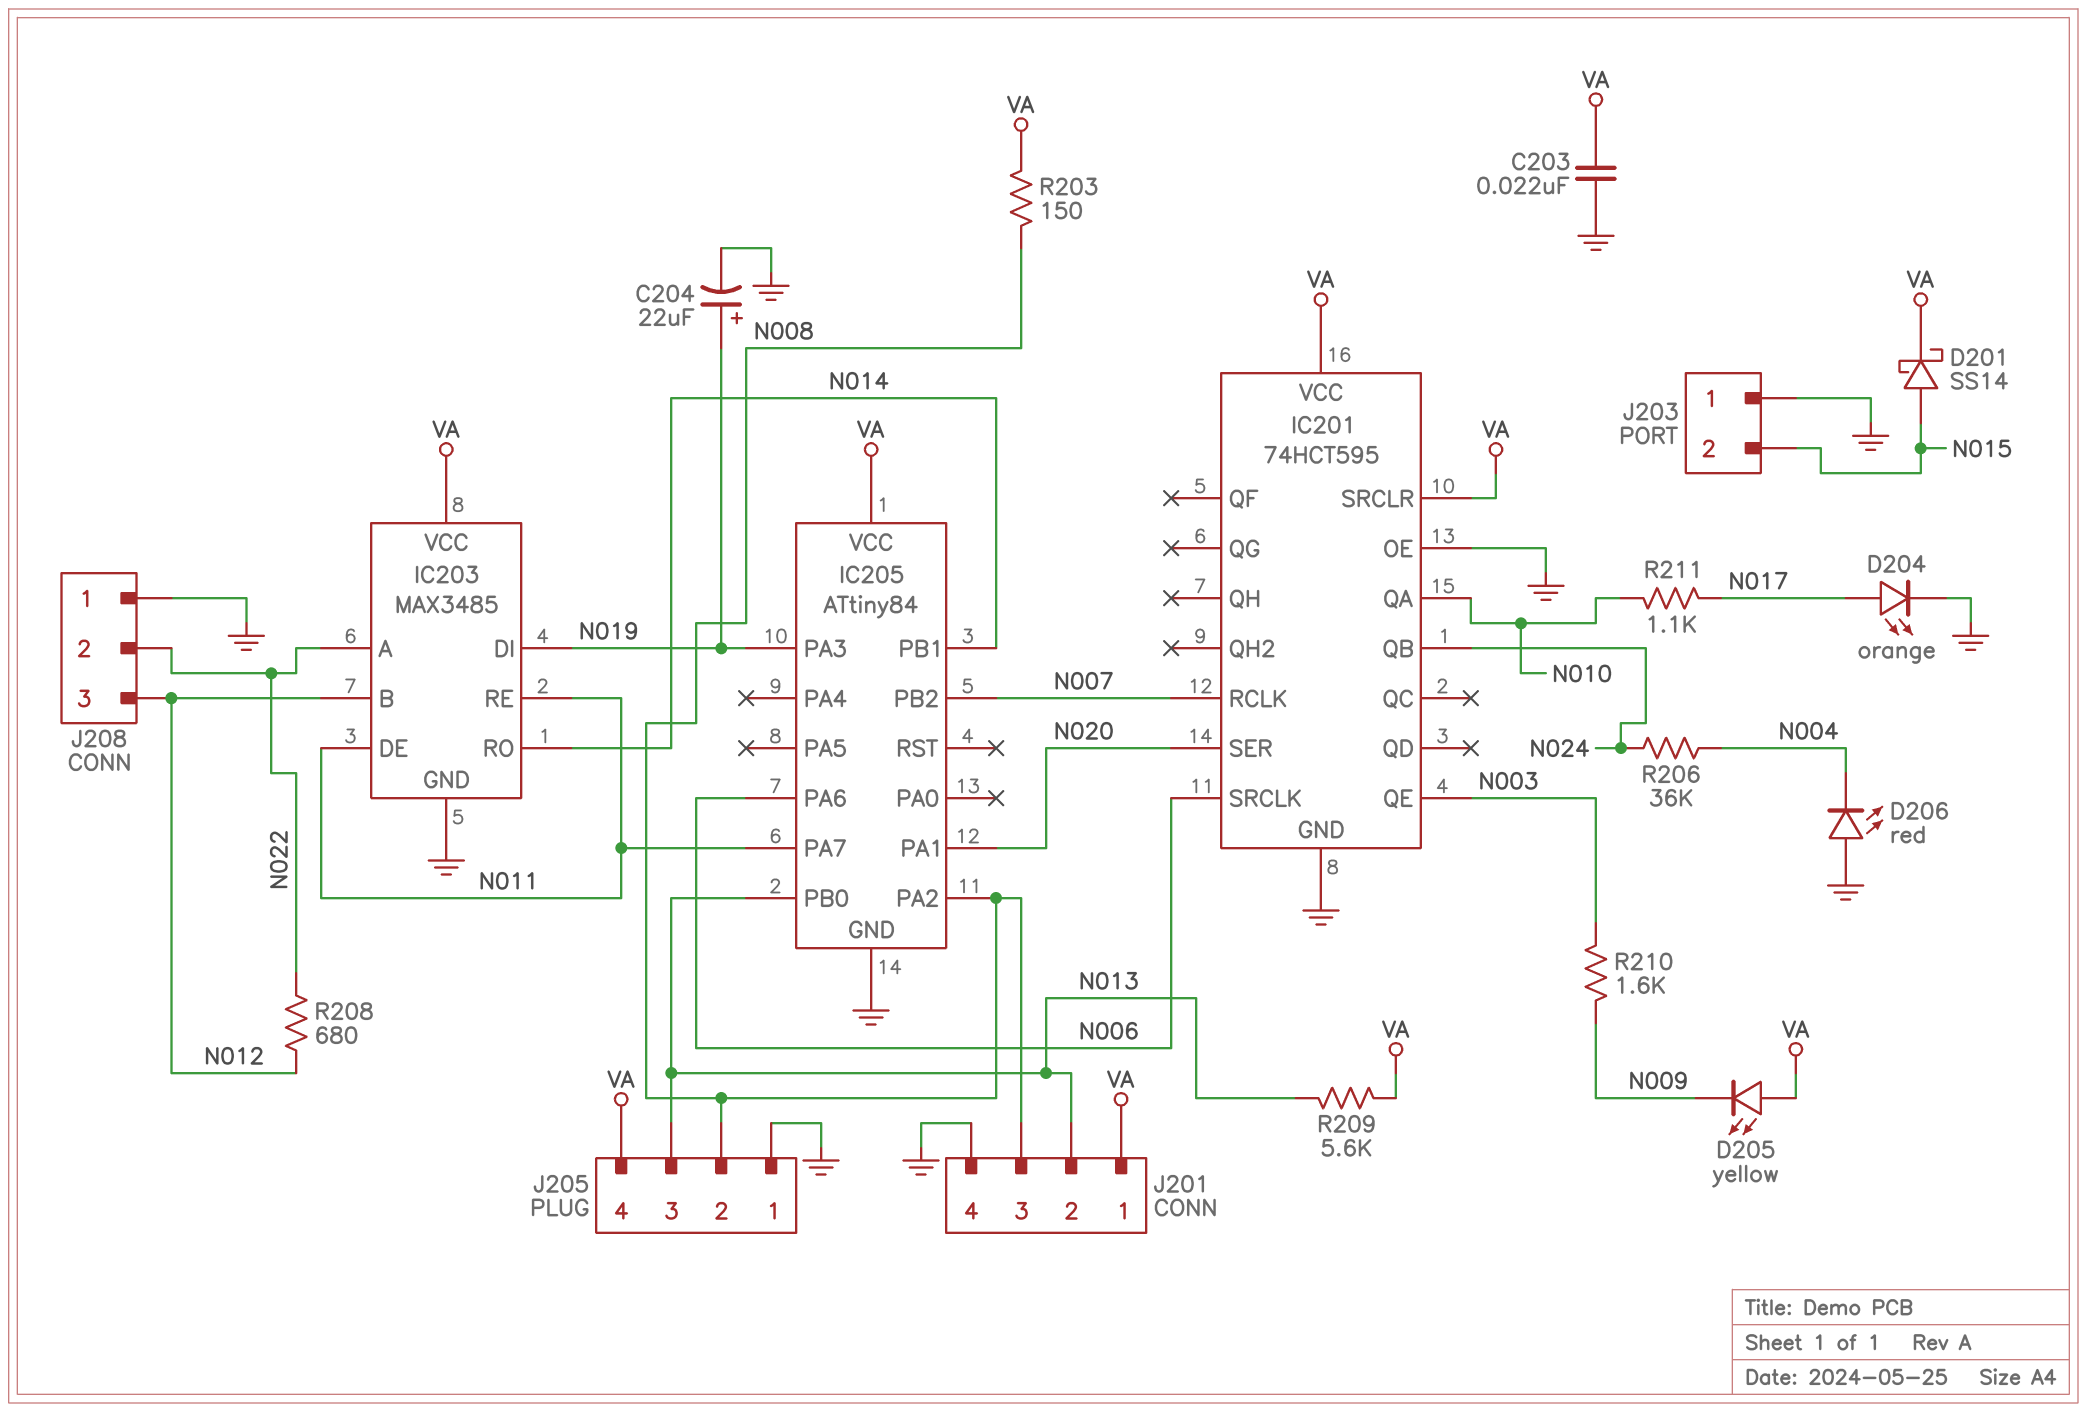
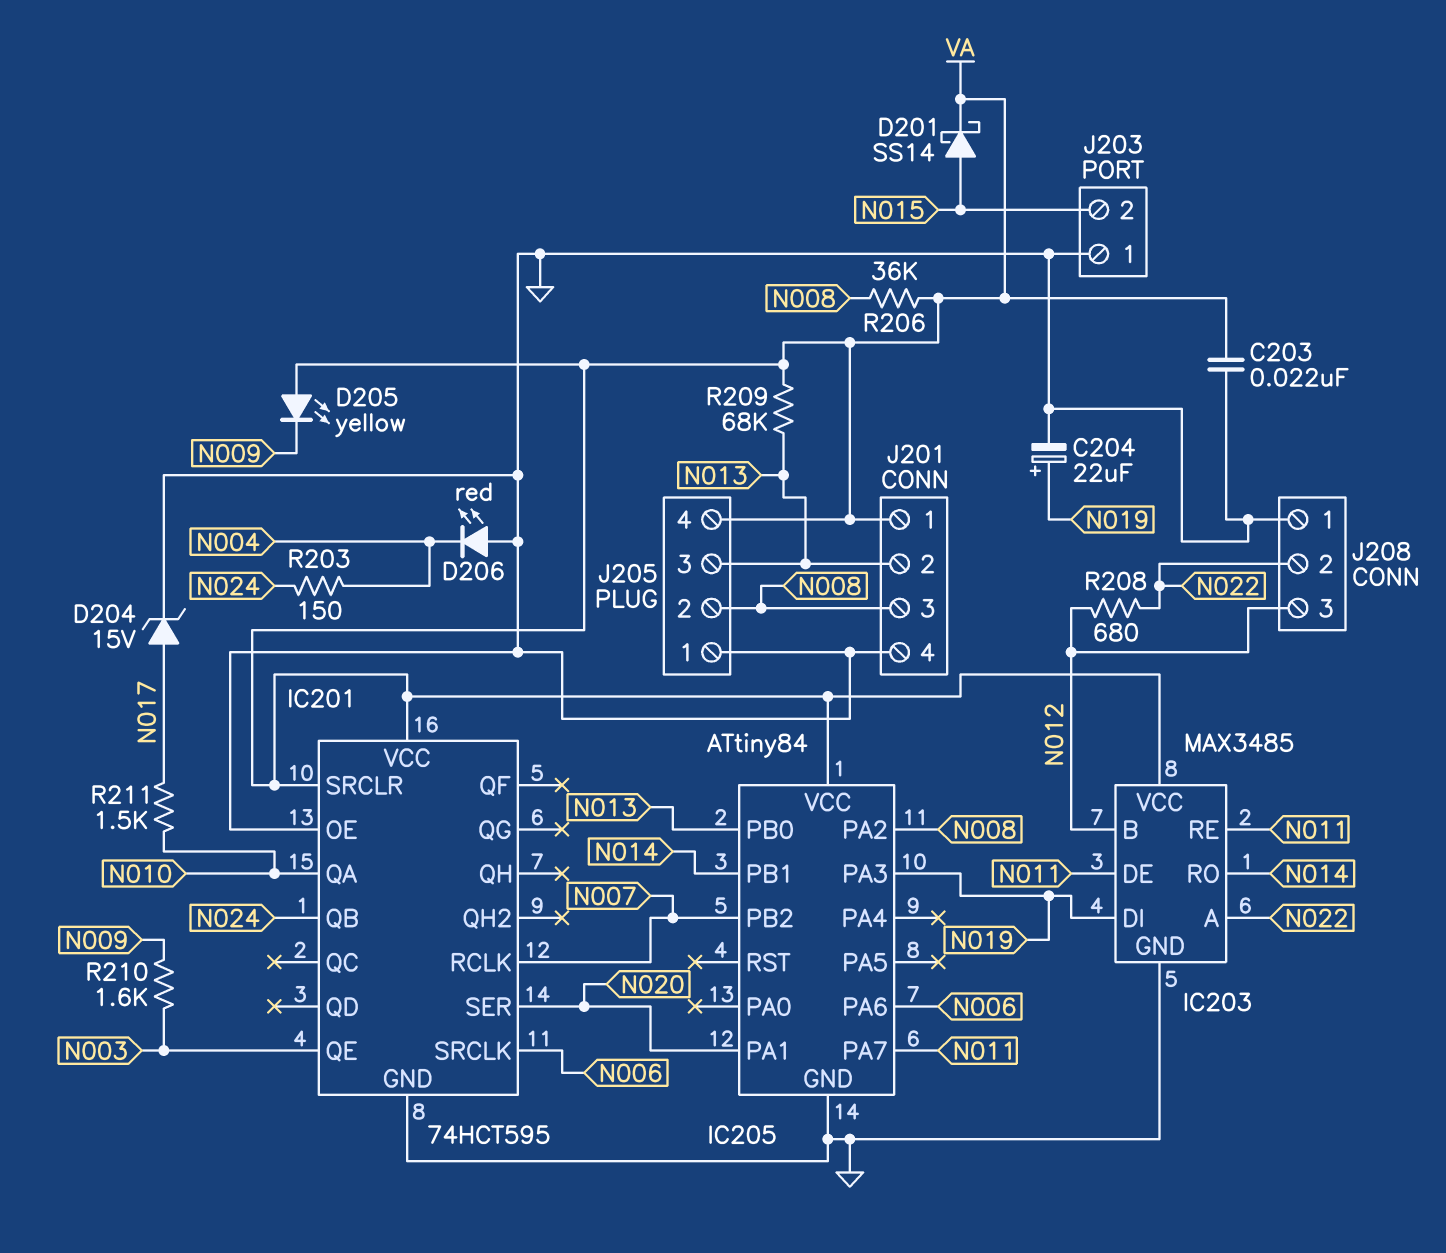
D204: LED orange (A N017, K GND) -> zener 15V (A N017, K GND)
R203: 150 (N008, VA) -> 150 (N004, N024)
R206: 36k (N004, N024) -> 36k (N008, VA)
R209: 5.6k (N013, VA) -> 68k (N013, VA)
R211: 1.1k (N010, N017) -> 1.5k (N010, N017)

